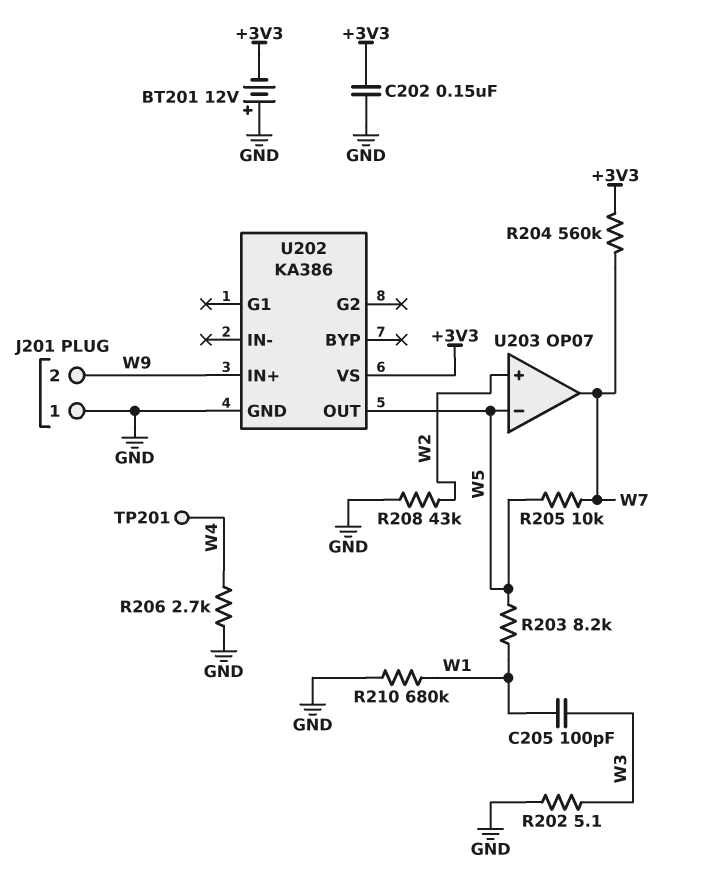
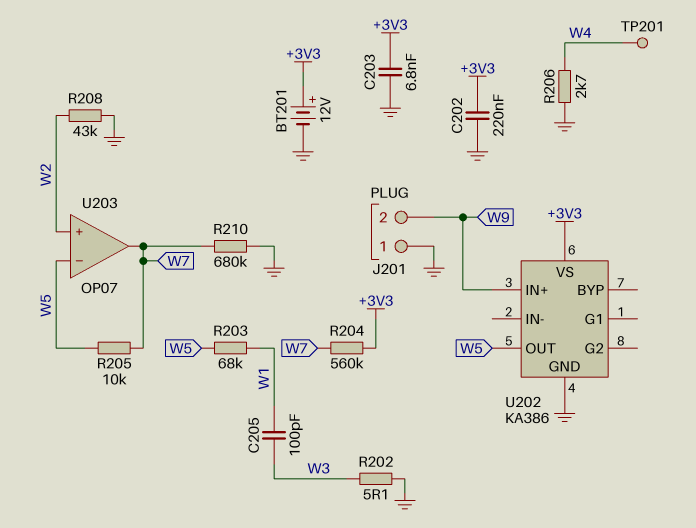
BT201: 12V (plus GND, minus +3V3) -> 12V (plus +3V3, minus GND)
C202: 150nF (+3V3, GND) -> 220nF (+3V3, GND)
C203: none -> 6.8nF (+3V3, GND)
R203: 8.2k (W1, W5) -> 68k (W1, W5)
R210: 680k (GND, W1) -> 680k (GND, W7)

